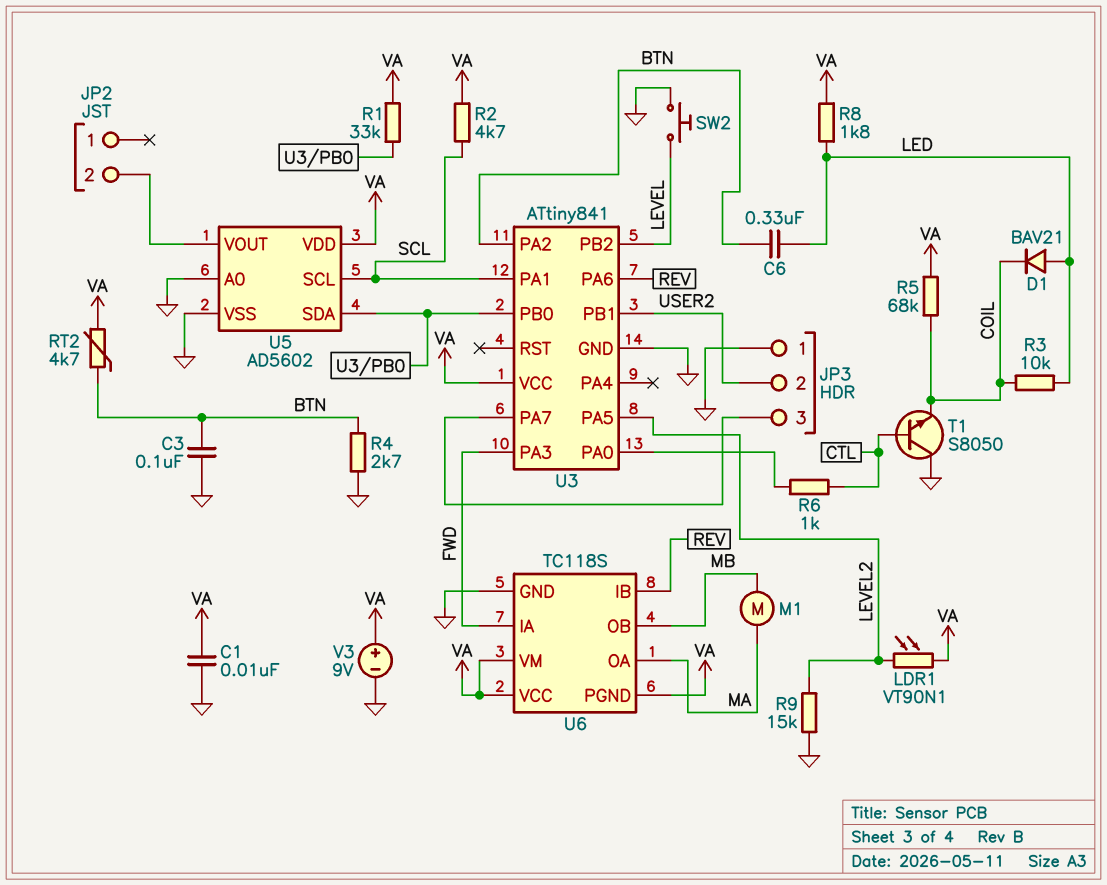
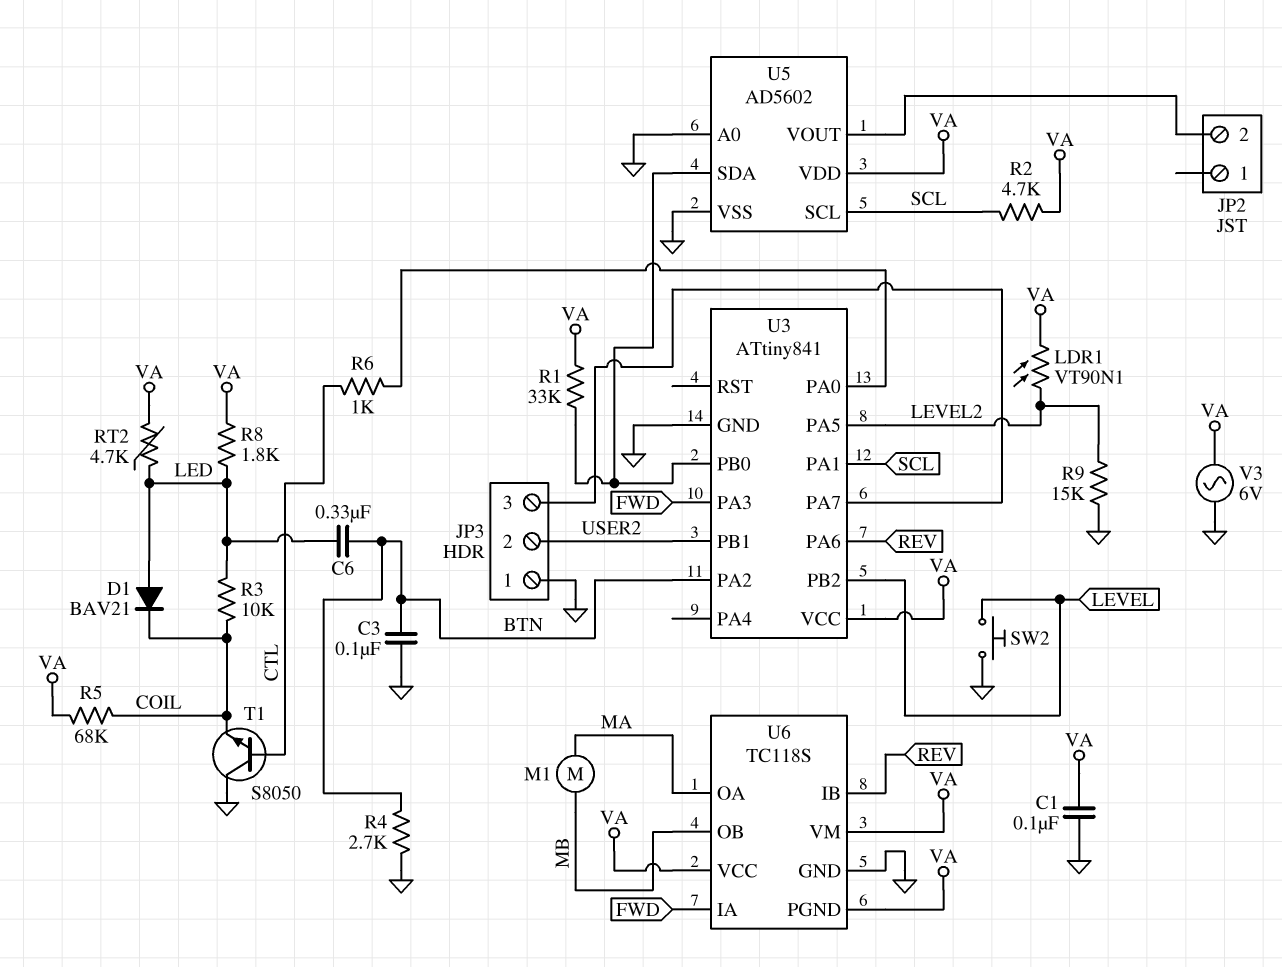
C1: 10nF (GND, VA) -> 100nF (GND, VA)
RT2: 4.7k (BTN, VA) -> 4.7k (LED, VA)
V3: 9V (plus VA, minus GND) -> AC 6V (GND, VA)

